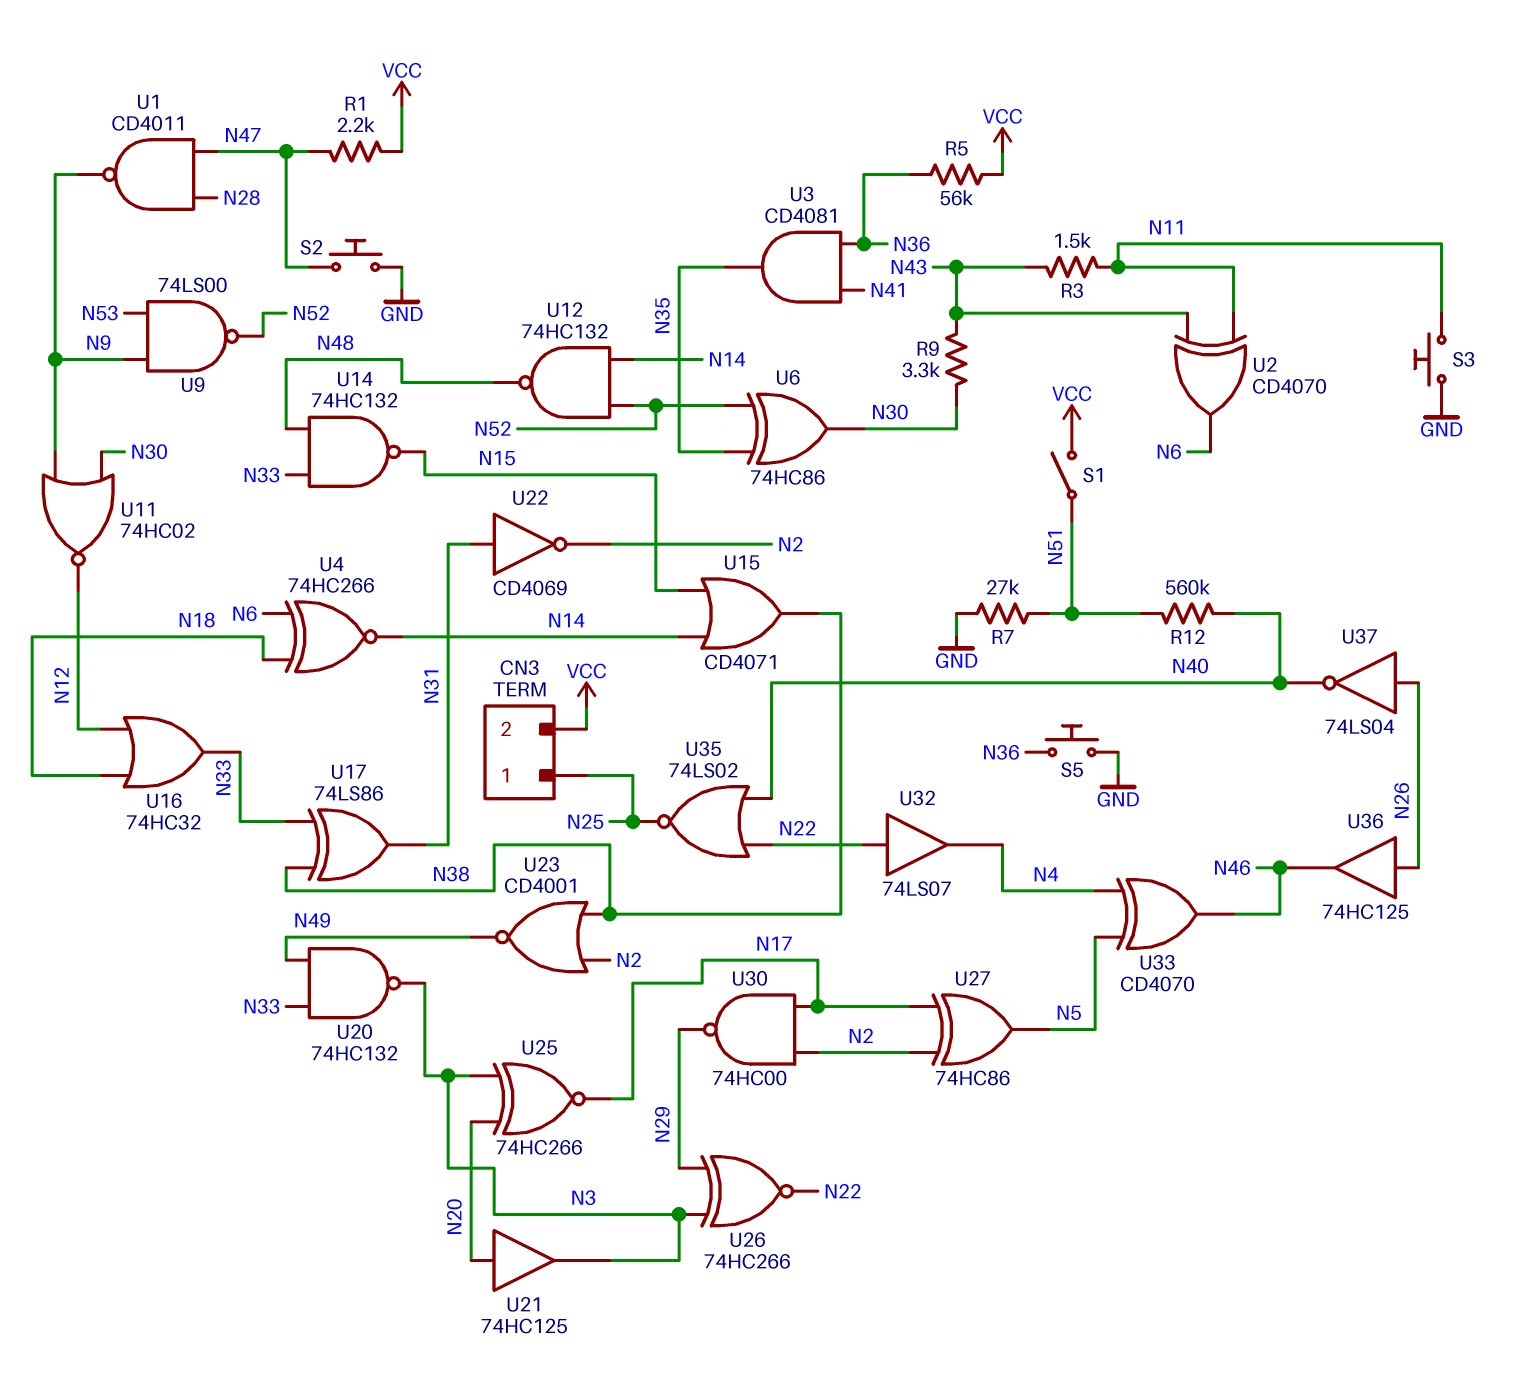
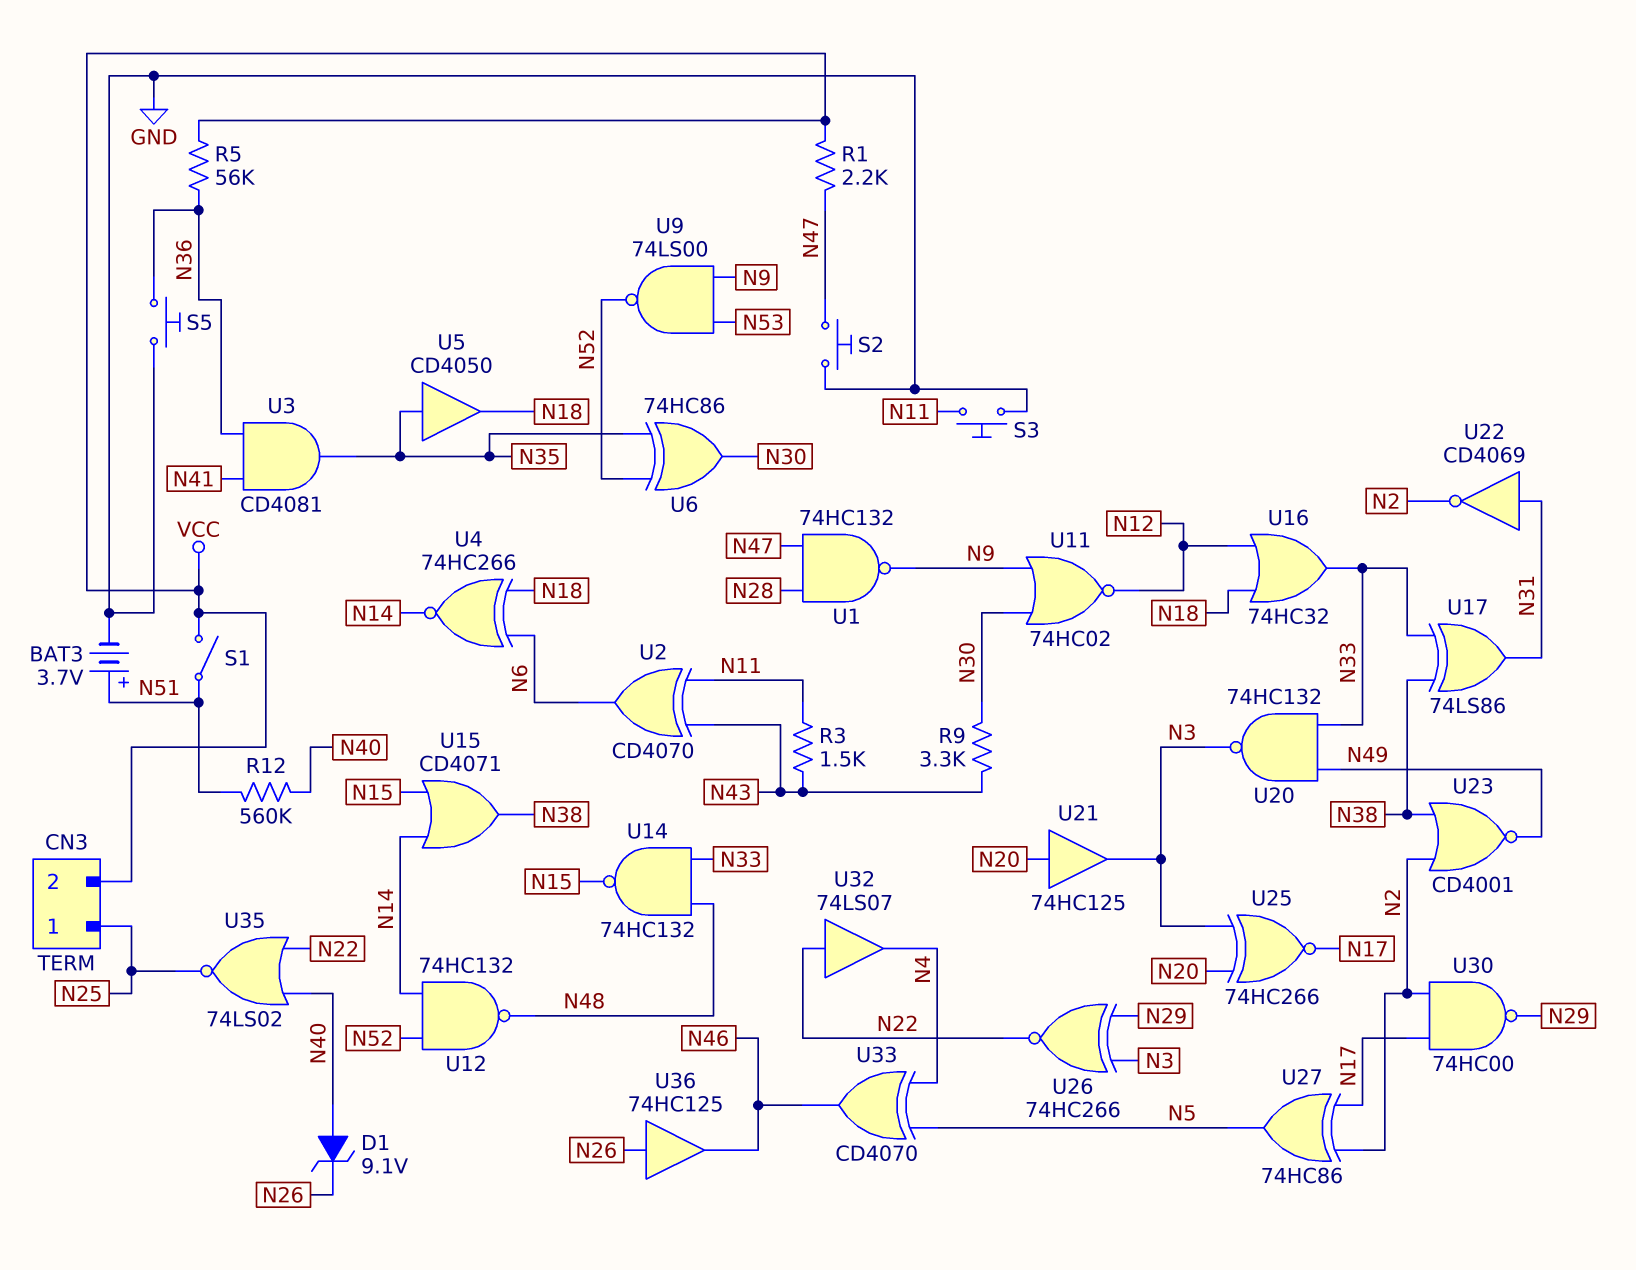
BAT3: none -> 3.7V (plus N51, minus GND)
D1: none -> zener 9.1V (A N40, K N26)
R7: 27k (GND, N51) -> none
U1: NAND CD4011 (in N28, in N47, out N9) -> NAND 74HC132 (in N28, in N47, out N9)
U5: none -> buffer CD4050 (in N35, out N18)
U37: NOT 74LS04 (in N26, out N40) -> none

